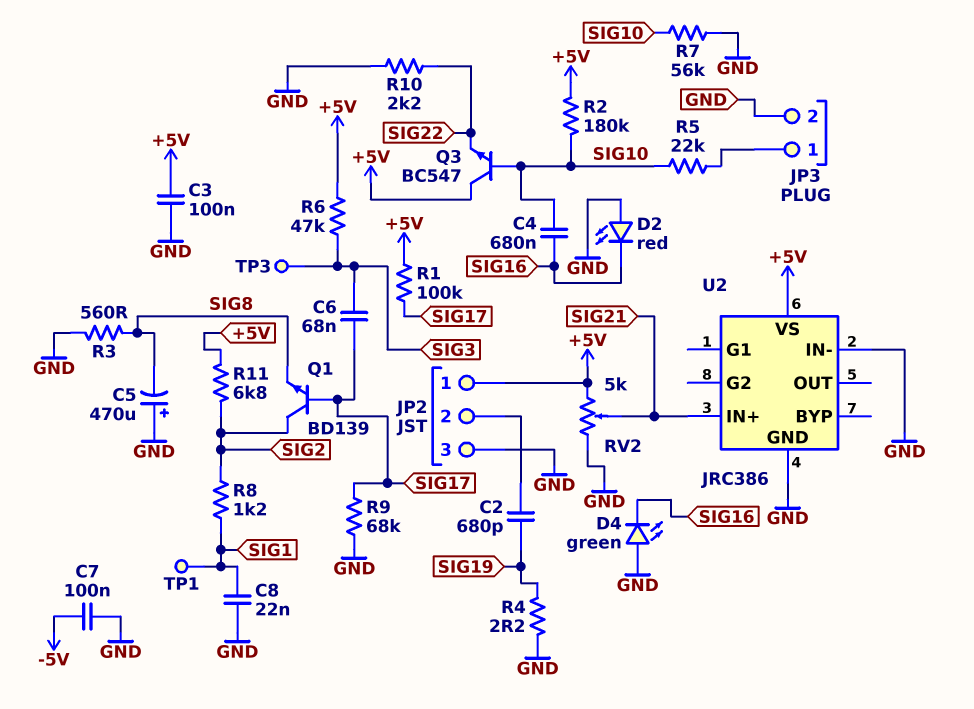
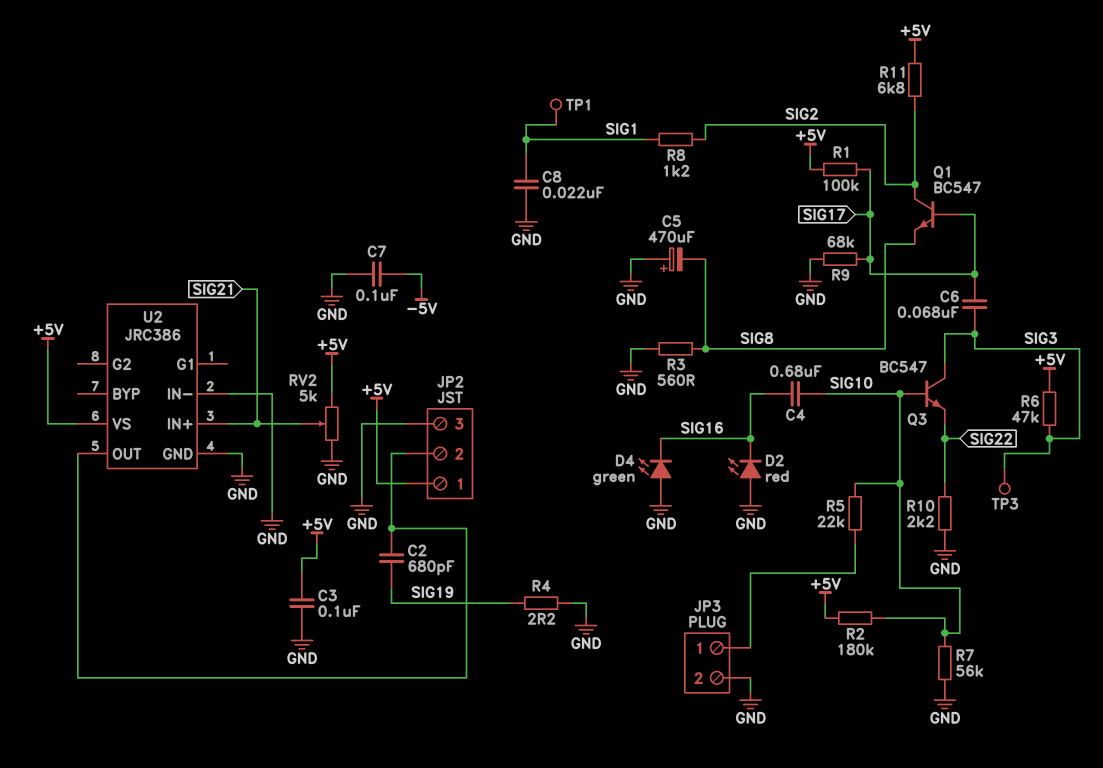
Q1: NPN BD139 (B SIG17, C SIG2, E SIG8) -> NPN BC547 (B SIG17, C SIG2, E SIG8)
Q3: NPN BC547 (B SIG10, C +5V, E SIG22) -> NPN BC547 (B SIG10, C SIG3, E SIG22)
U2 pin OUT: none -> JP2/2

